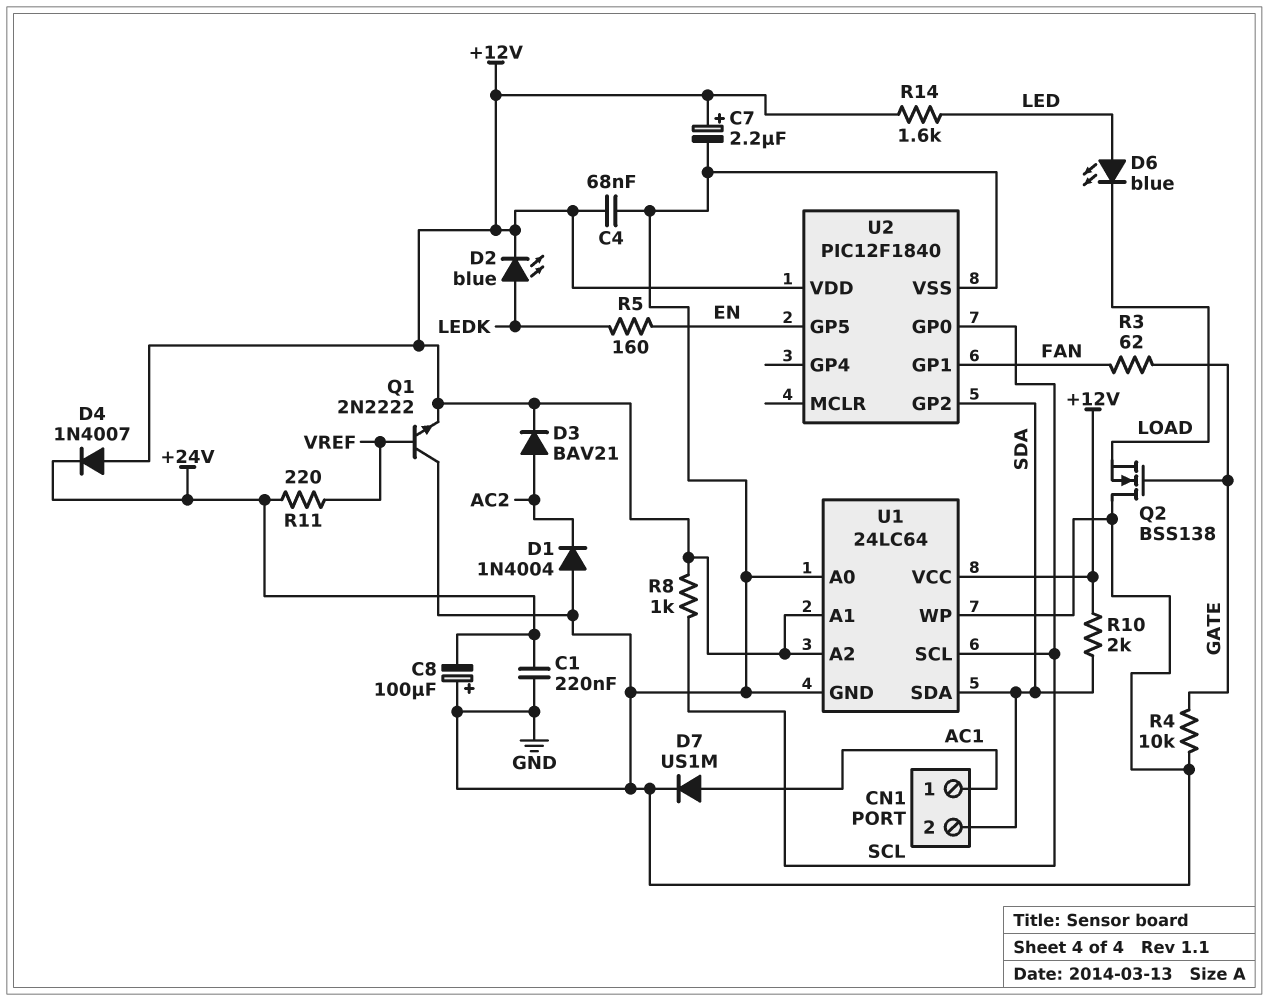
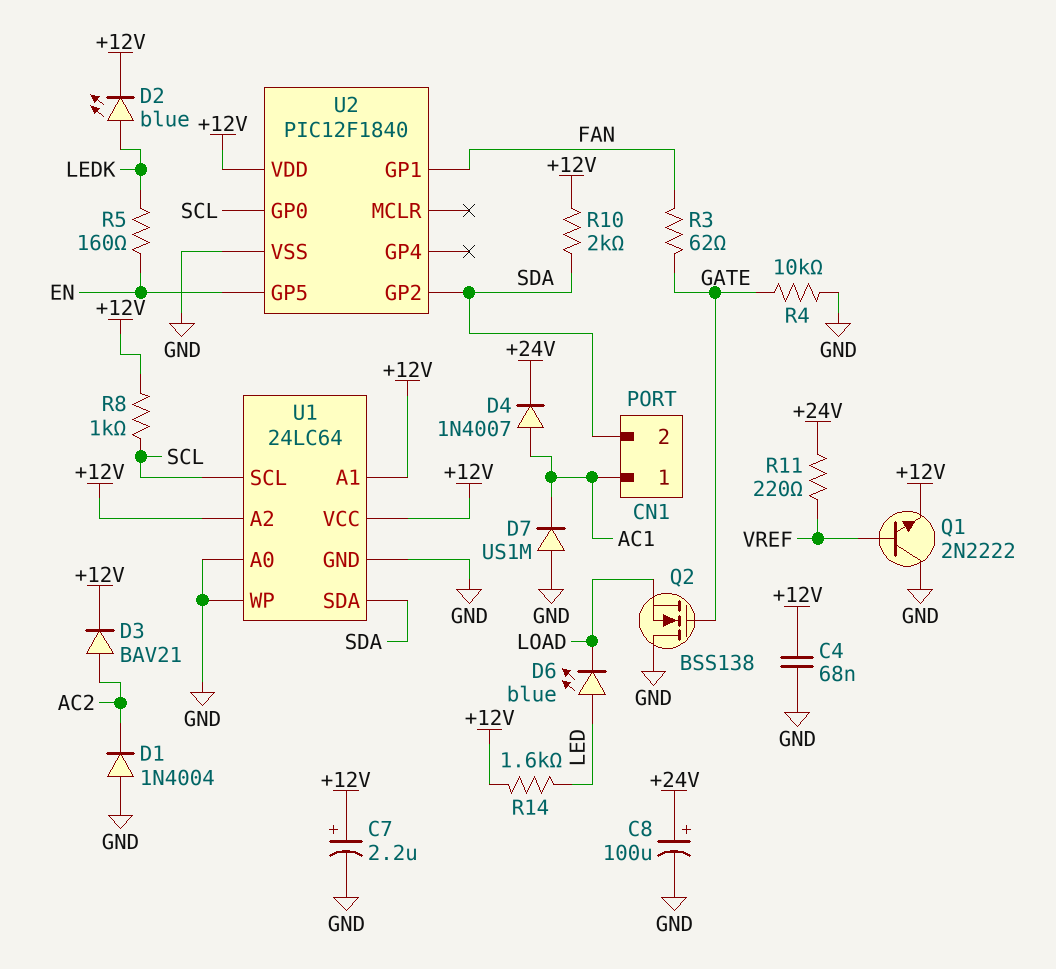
C1: 220nF (+24V, GND) -> none
C8: 100uF (plus GND, minus +24V) -> 100uF (plus +24V, minus GND)
D4: diode 1N4007 (A +12V, K +24V) -> diode 1N4007 (A AC1, K +24V)
D7: diode US1M (A AC1, K GND) -> diode US1M (A GND, K AC1)

